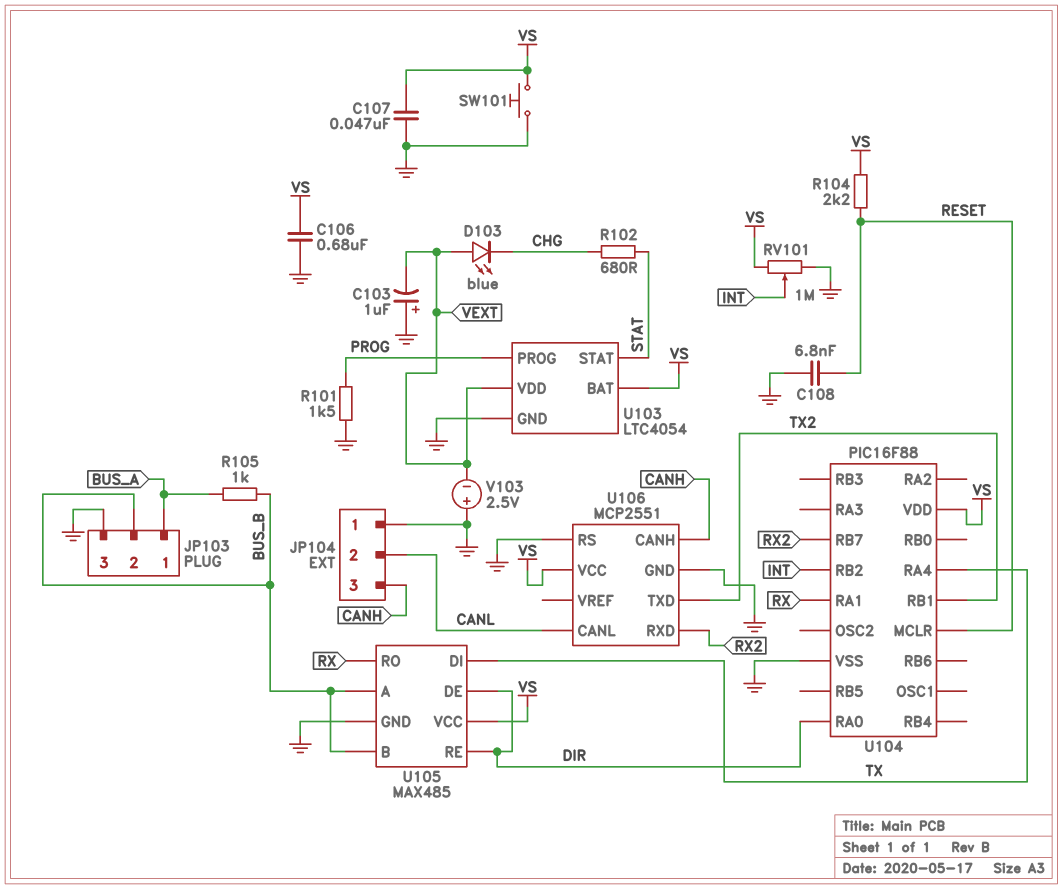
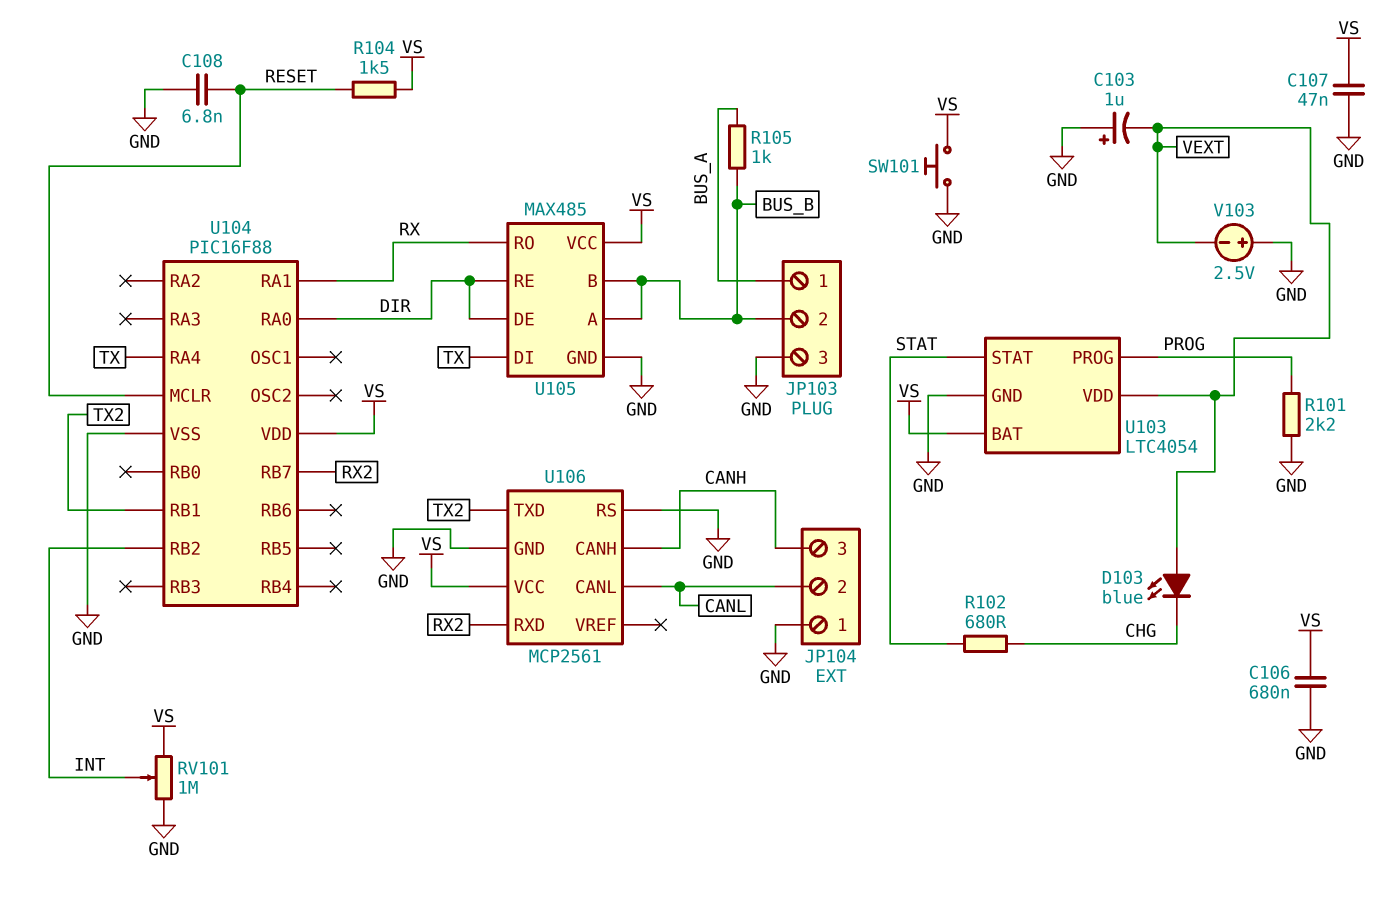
R101: 1.5k (GND, PROG) -> 2.2k (GND, PROG)
R104: 2.2k (RESET, VS) -> 1.5k (RESET, VS)
U106: MCP2551 -> MCP2561

